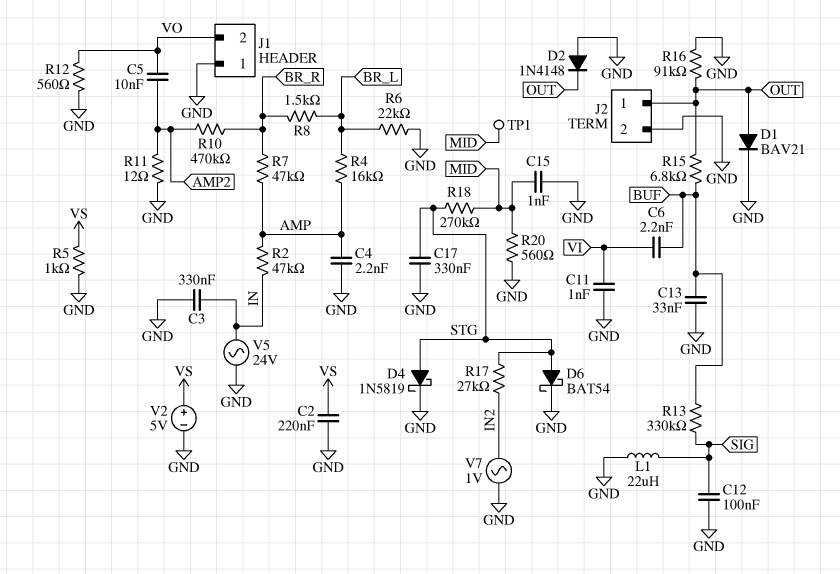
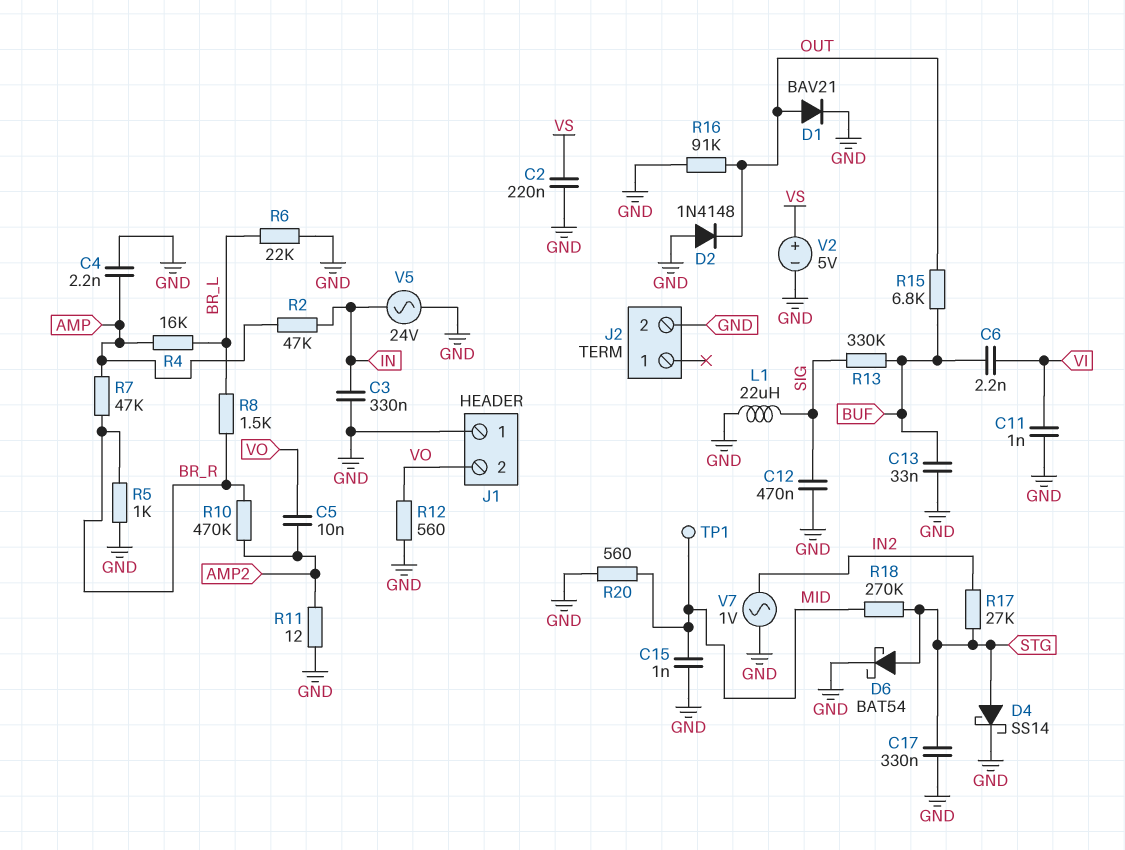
C12: 100nF (GND, SIG) -> 470nF (GND, SIG)
D4: schottky 1N5819 (A STG, K GND) -> schottky SS14 (A STG, K GND)
J2 pin 1: OUT -> none
R5: 1k (GND, VS) -> 1k (BR_R, GND)

